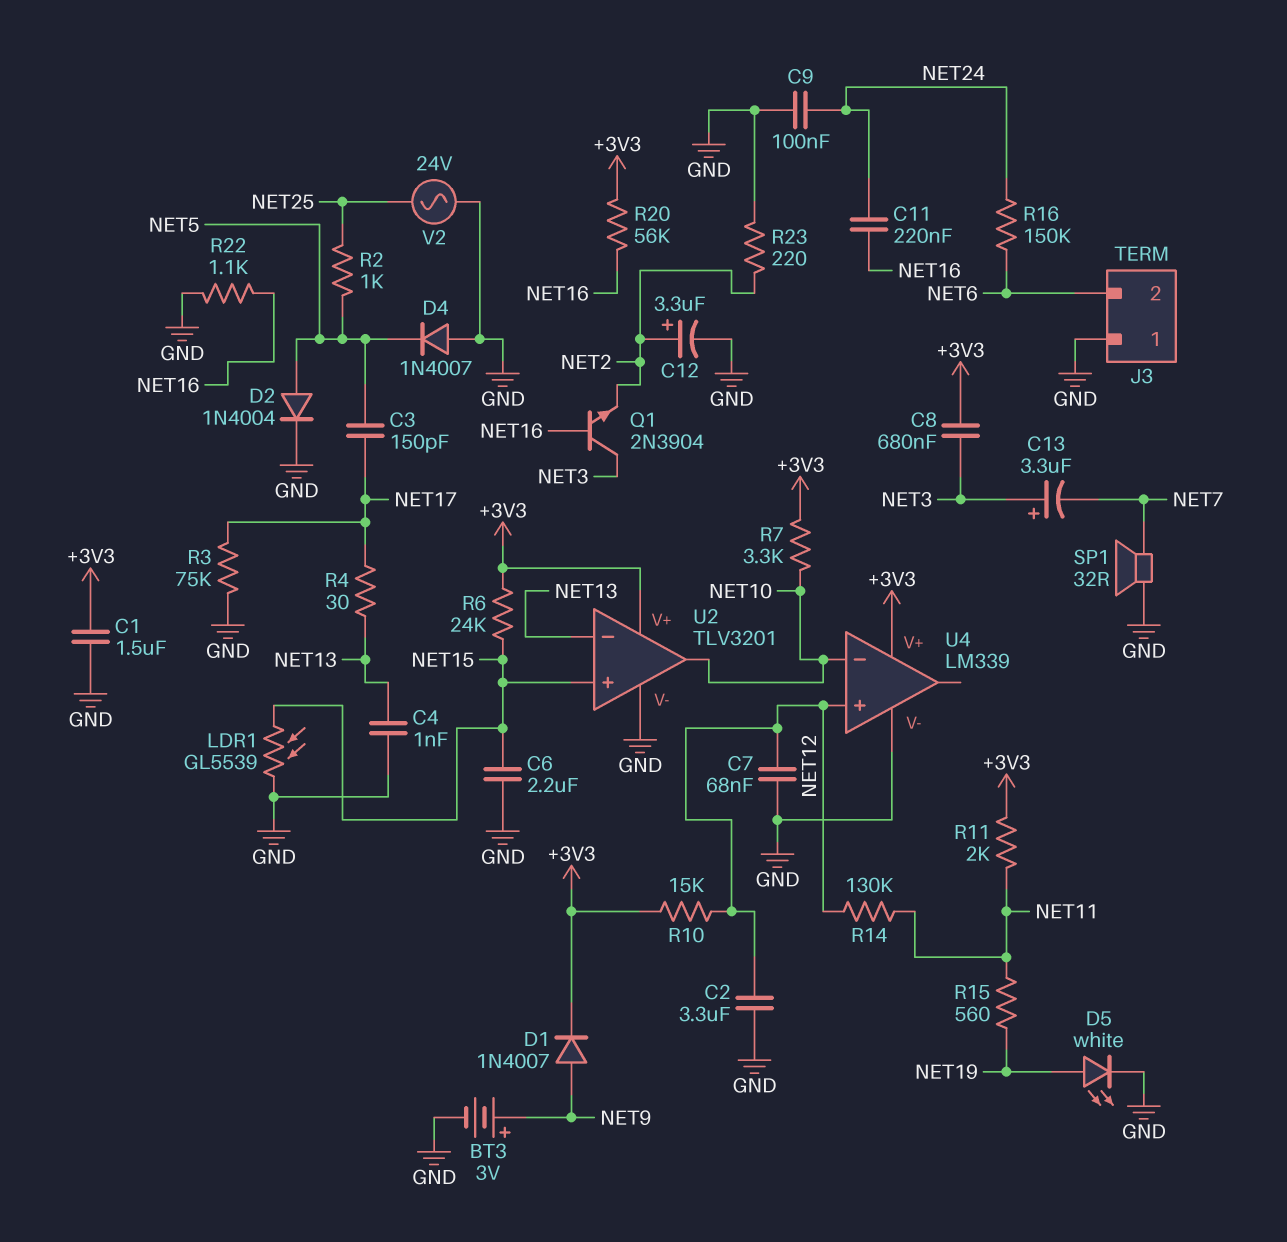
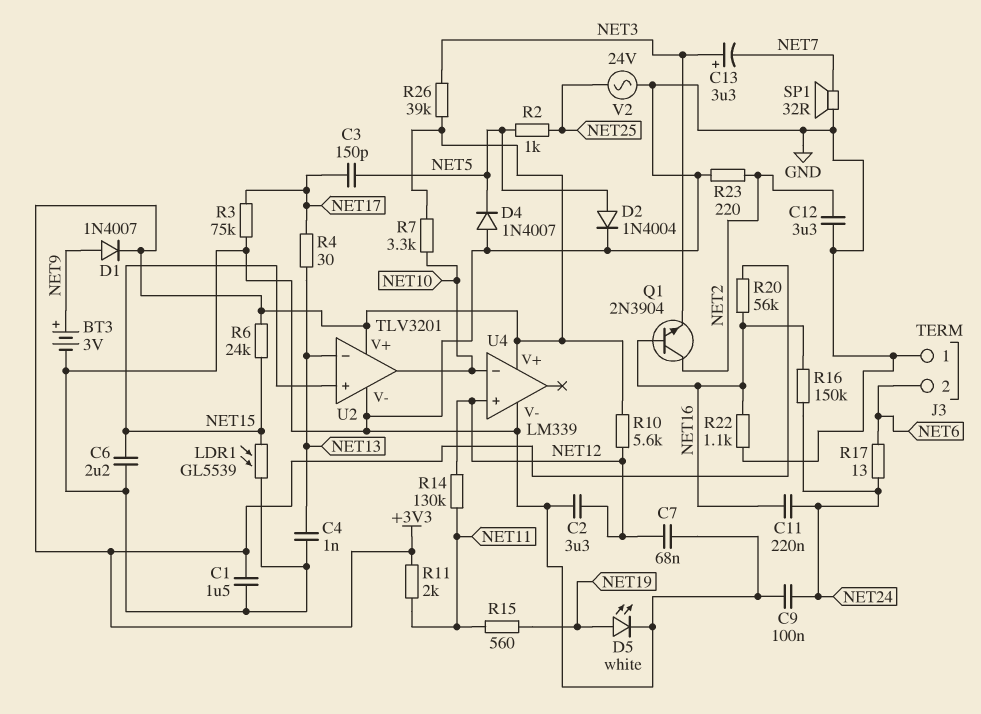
C8: 680nF (+3V3, NET3) -> none
C12: 3.3uF (plus NET2, minus GND) -> 3.3uF (GND, NET2)
Q1: NPN 2N3904 (B NET16, C NET3, E NET2) -> NPN 2N3904 (B NET16, C NET2, E NET3)
R10: 15k (+3V3, NET12) -> 5.6k (+3V3, NET12)
R16: 150k (NET6, NET24) -> 150k (NET16, NET24)
R17: none -> 13 (NET6, NET24)
R26: none -> 39k (+3V3, NET3)

